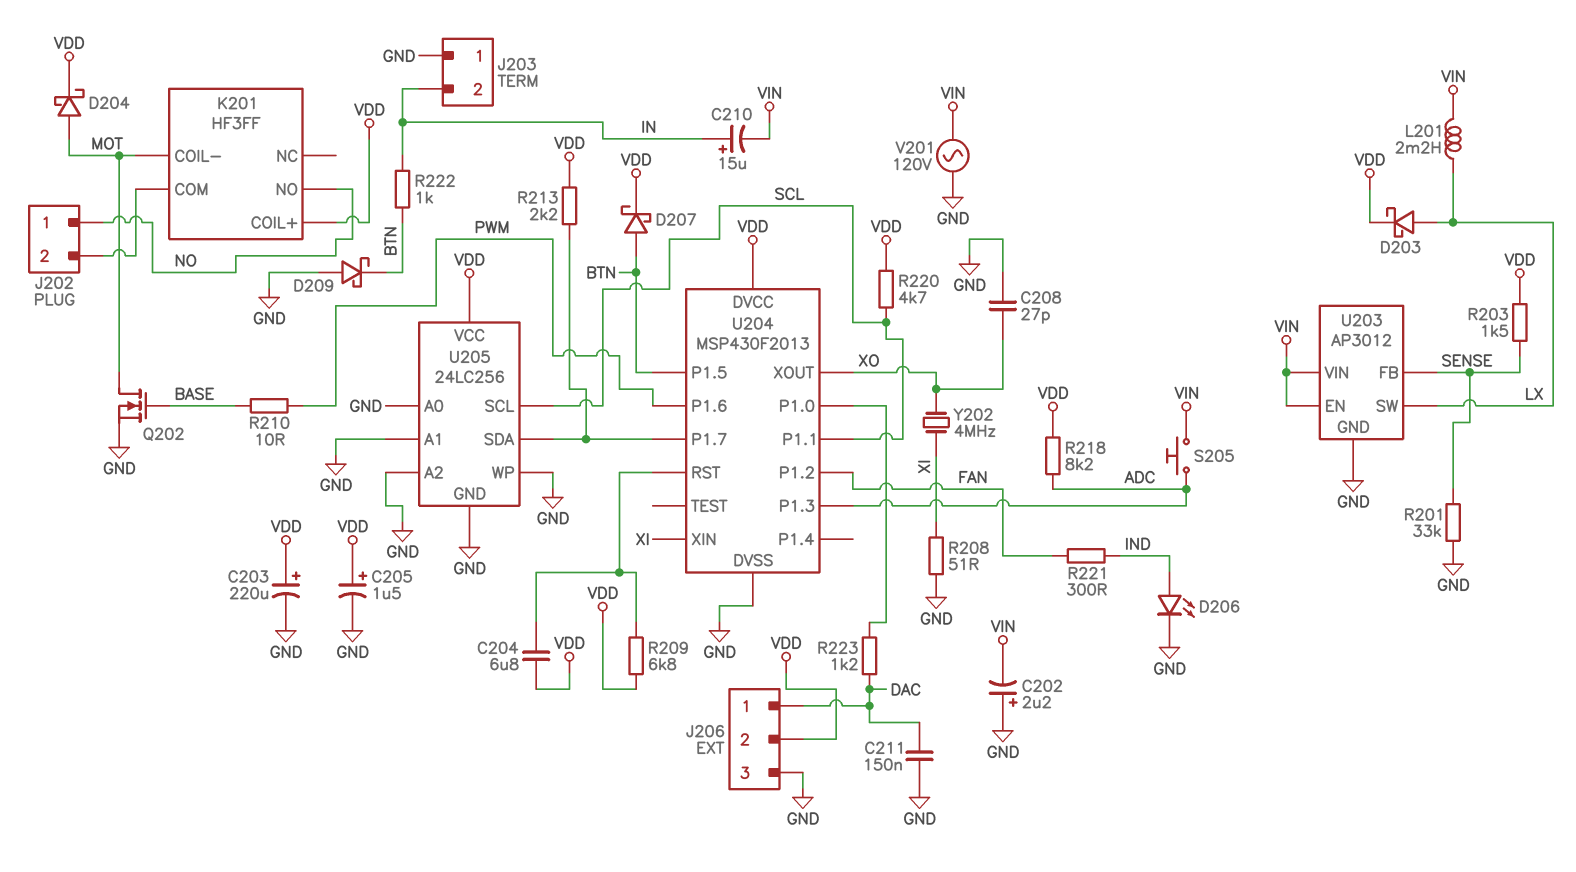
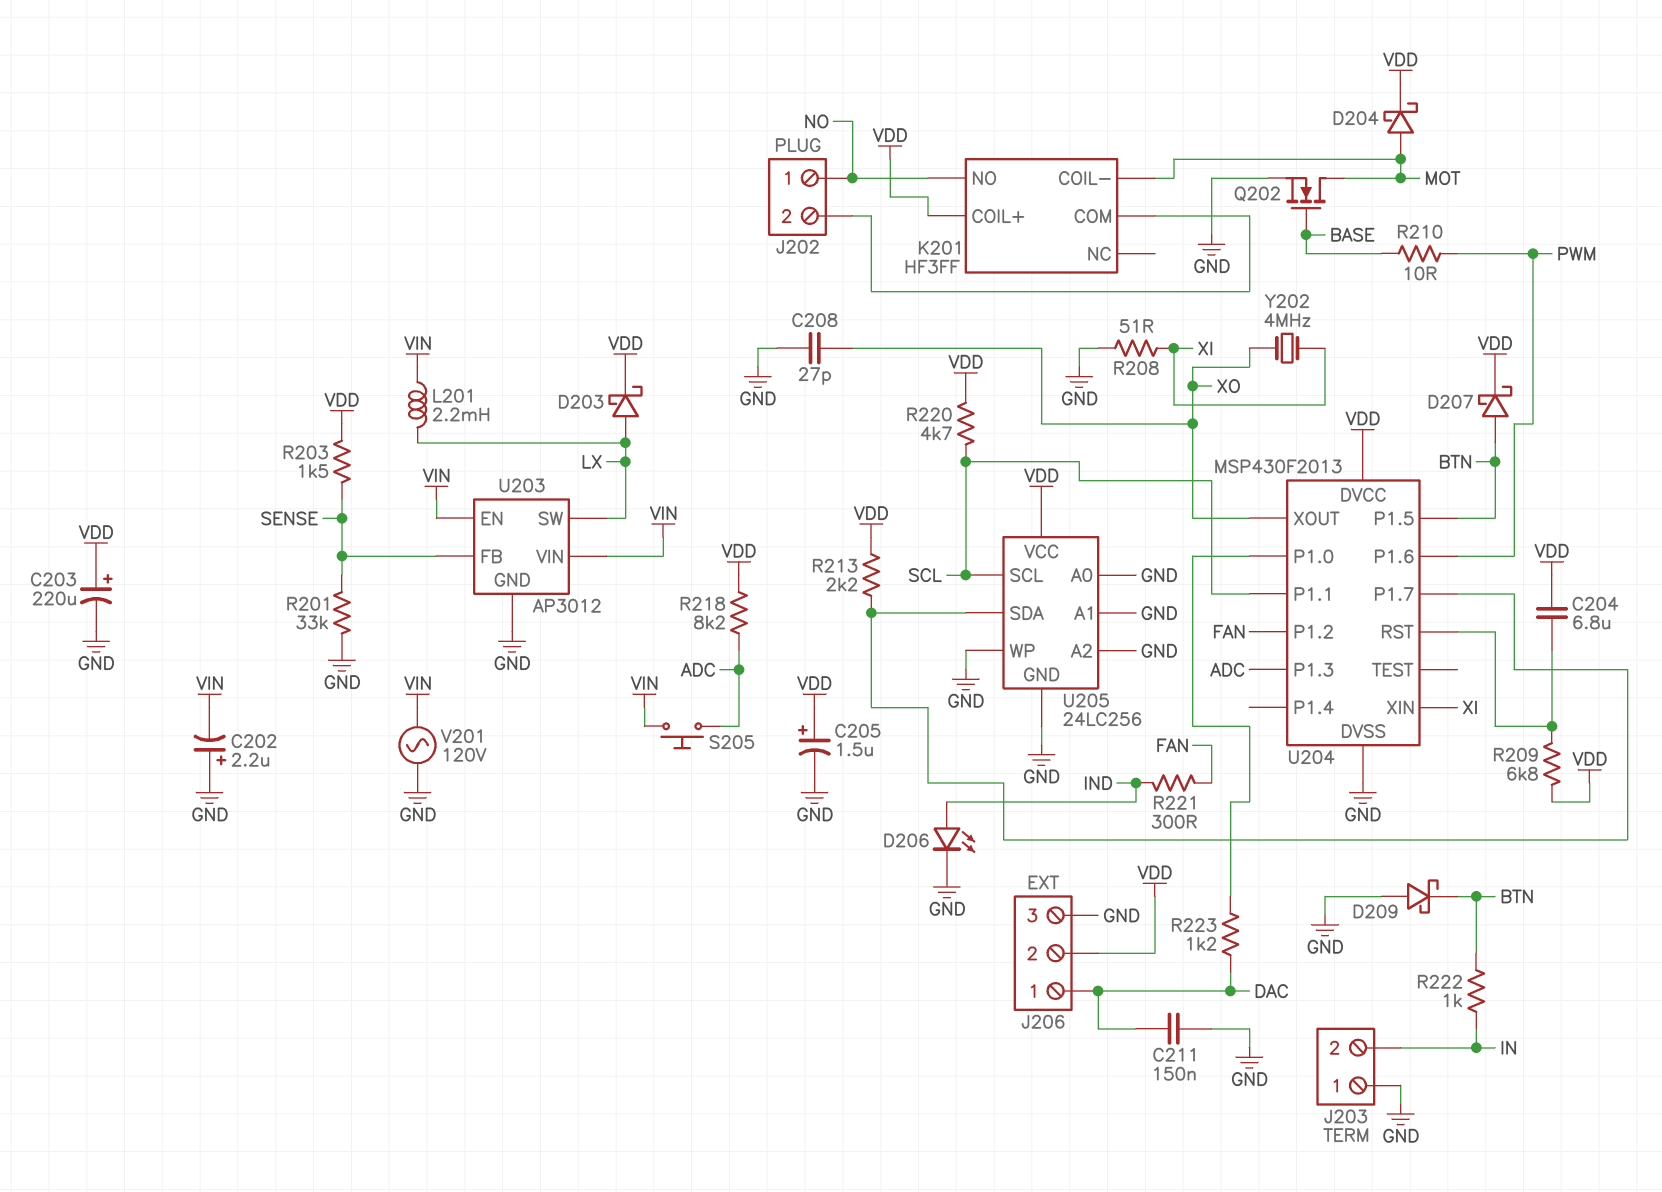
C210: 15uF (plus IN, minus VIN) -> none

